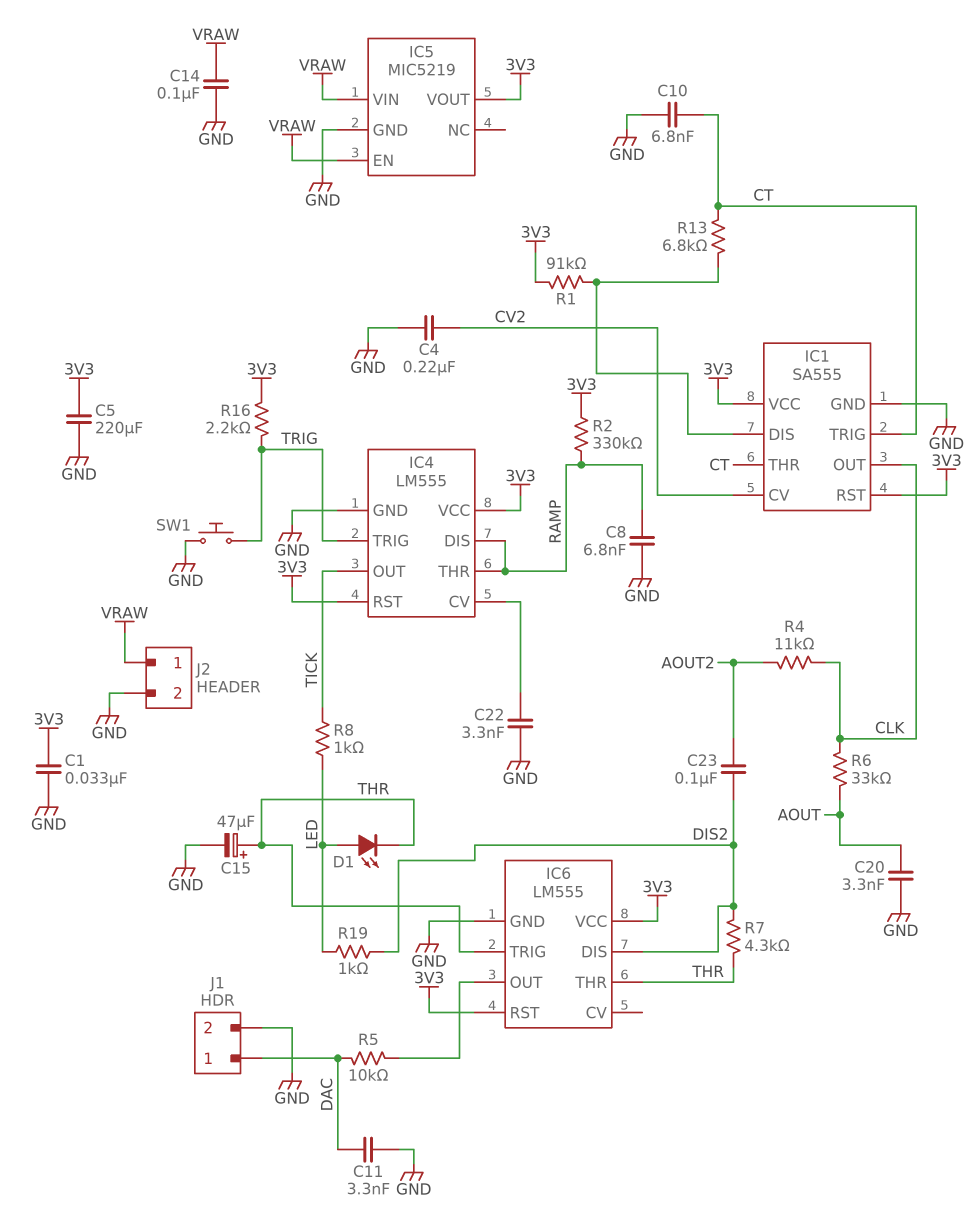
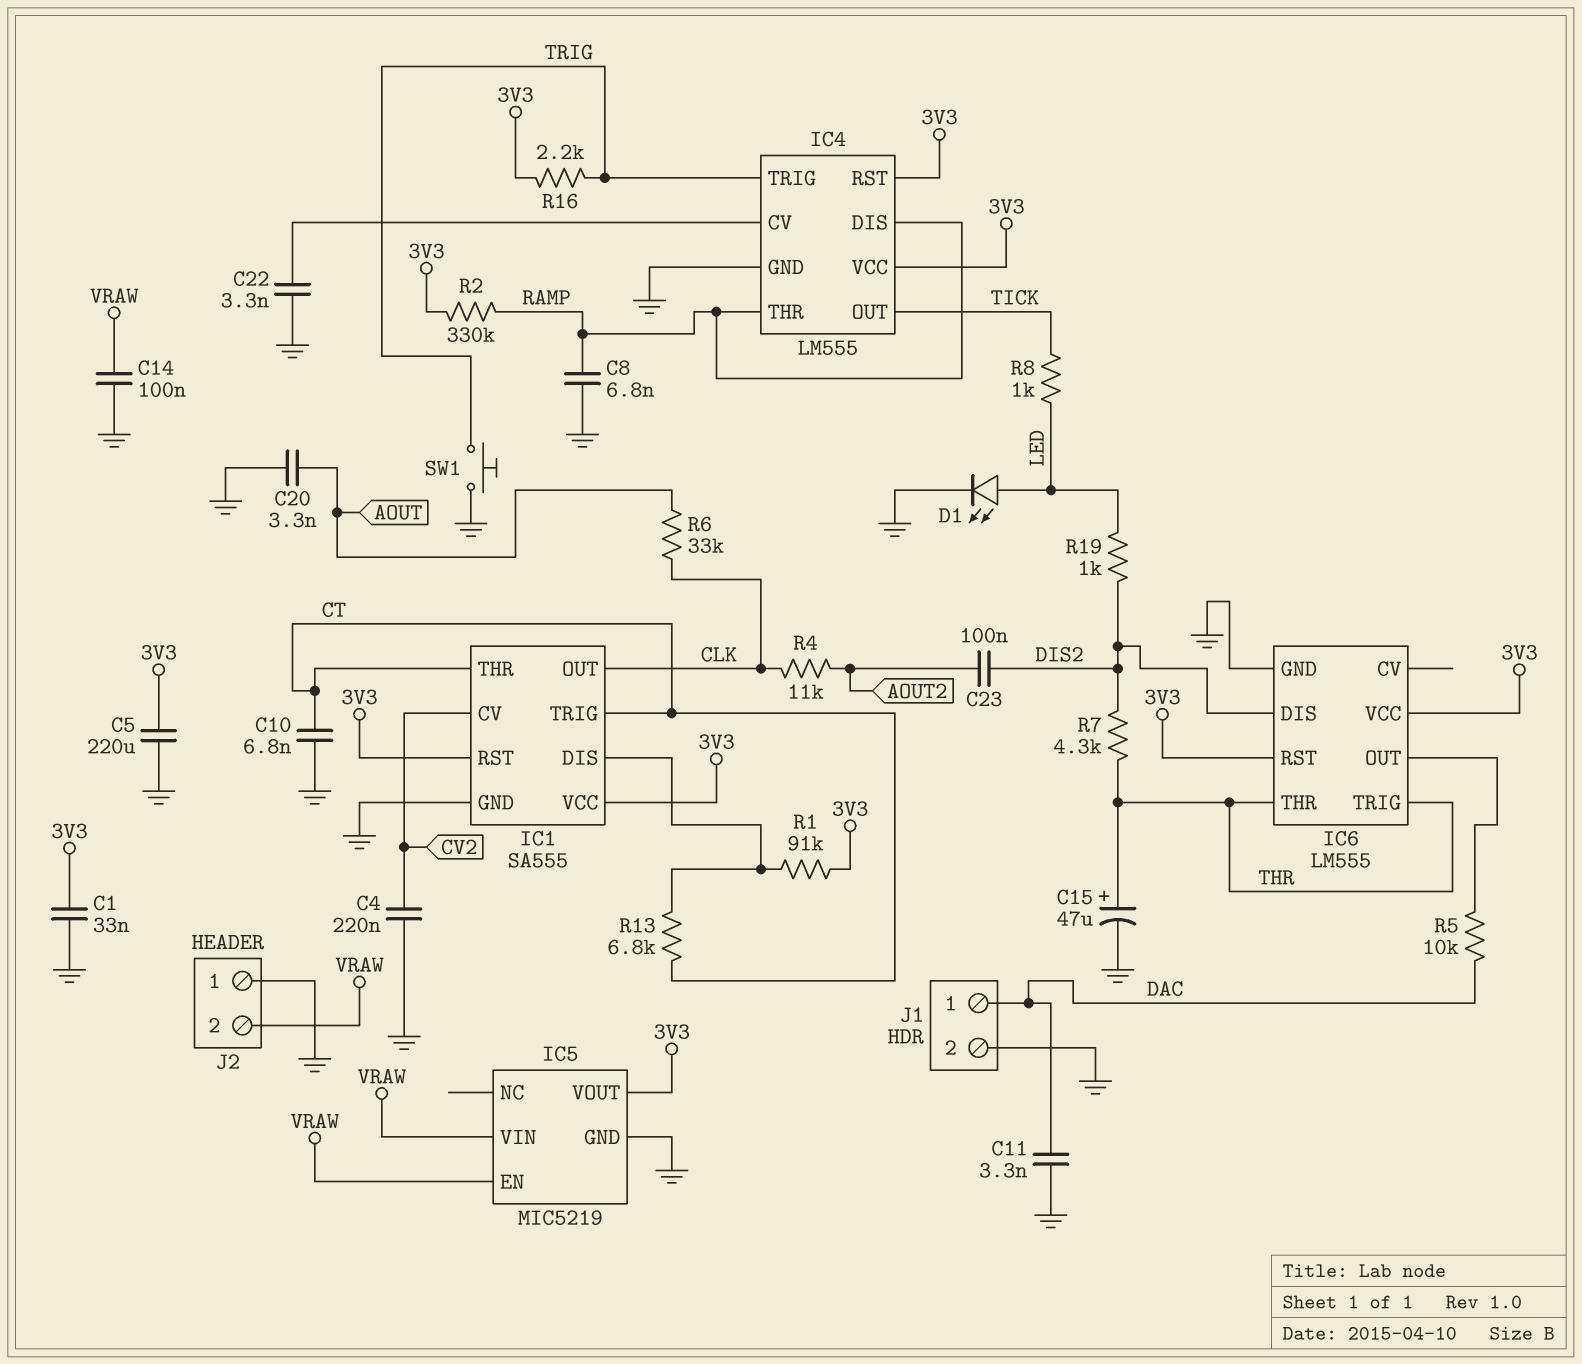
D1: LED (A LED, K THR) -> LED (A LED, K GND)
J2 pin 1: VRAW -> GND
J2 pin 2: GND -> VRAW

